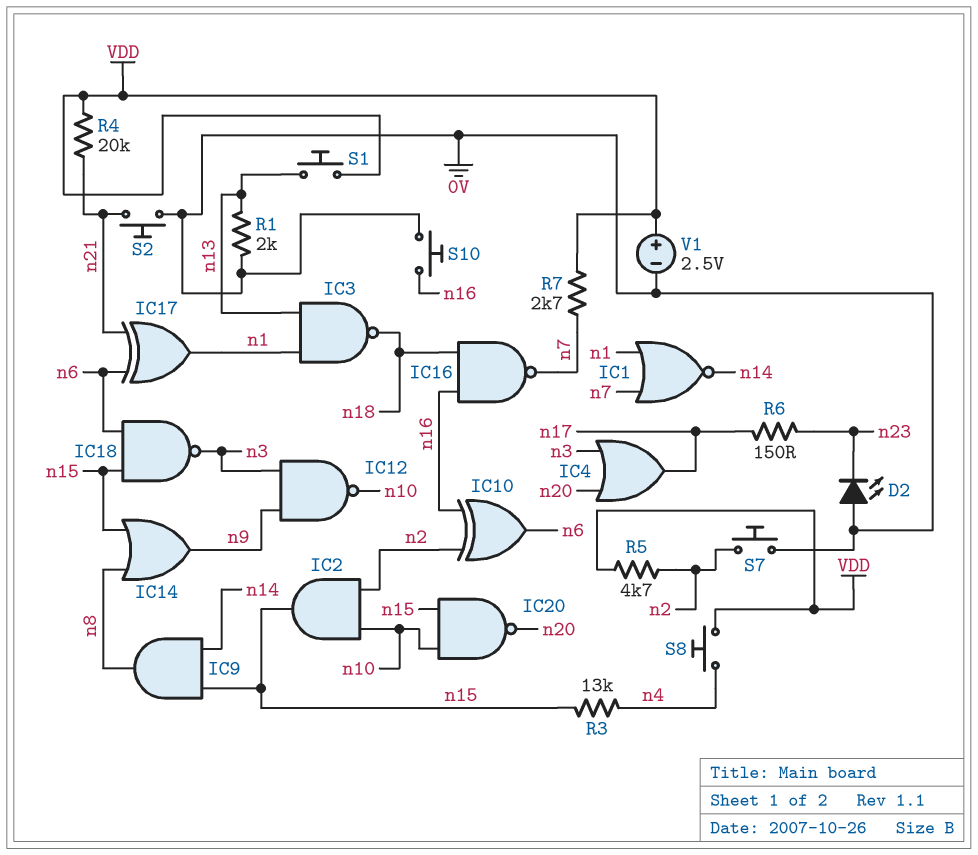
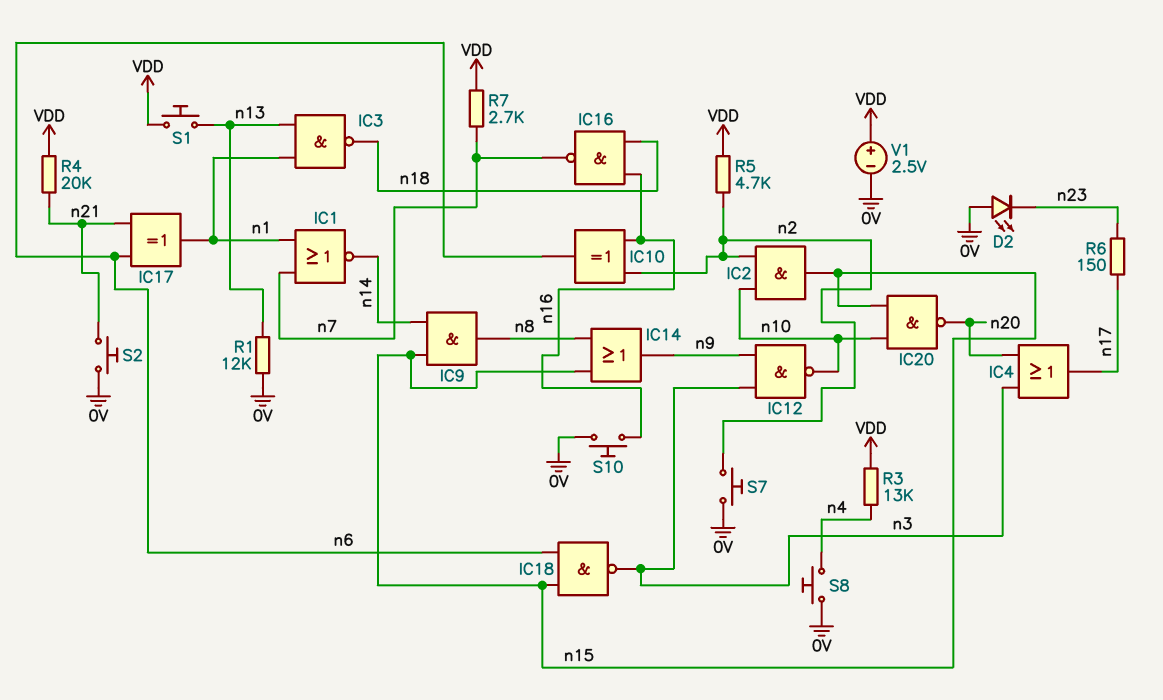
R1: 2k (0V, n13) -> 12k (0V, n13)
R3: 13k (n4, n15) -> 13k (VDD, n4)
S8: button (VDD, n4) -> button (0V, n4)

